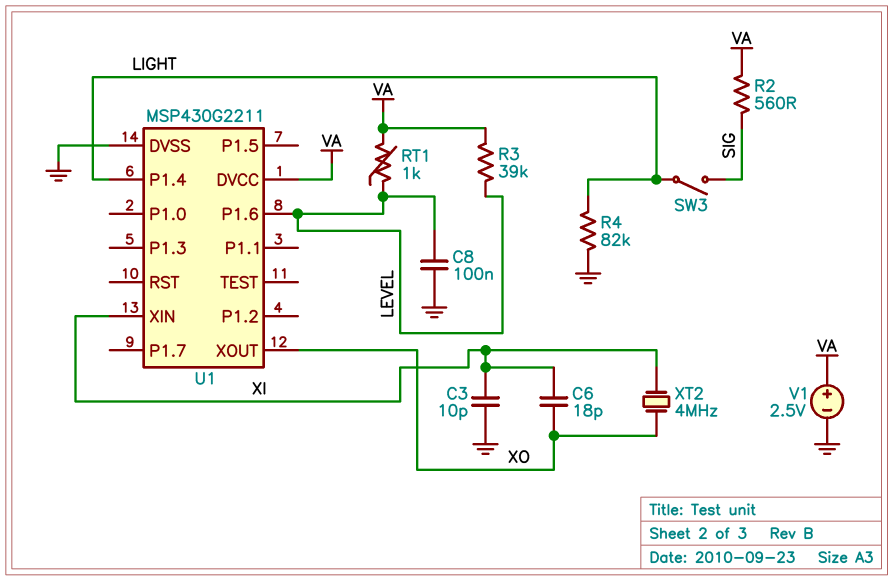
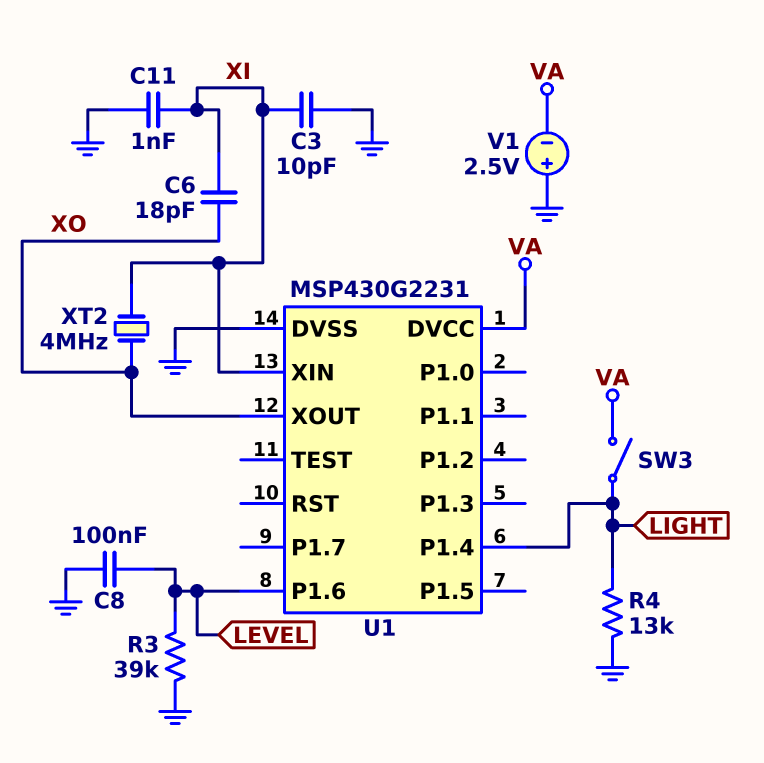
C11: none -> 1nF (GND, XI)
R2: 560 (SIG, VA) -> none
R3: 39k (LEVEL, VA) -> 39k (GND, LEVEL)
R4: 82k (GND, LIGHT) -> 13k (GND, LIGHT)
RT1: 1k (LEVEL, VA) -> none
SW3: switch (LIGHT, SIG) -> switch (LIGHT, VA)
U1: MSP430G2211 -> MSP430G2231
V1: 2.5V (plus VA, minus GND) -> 2.5V (plus GND, minus VA)

